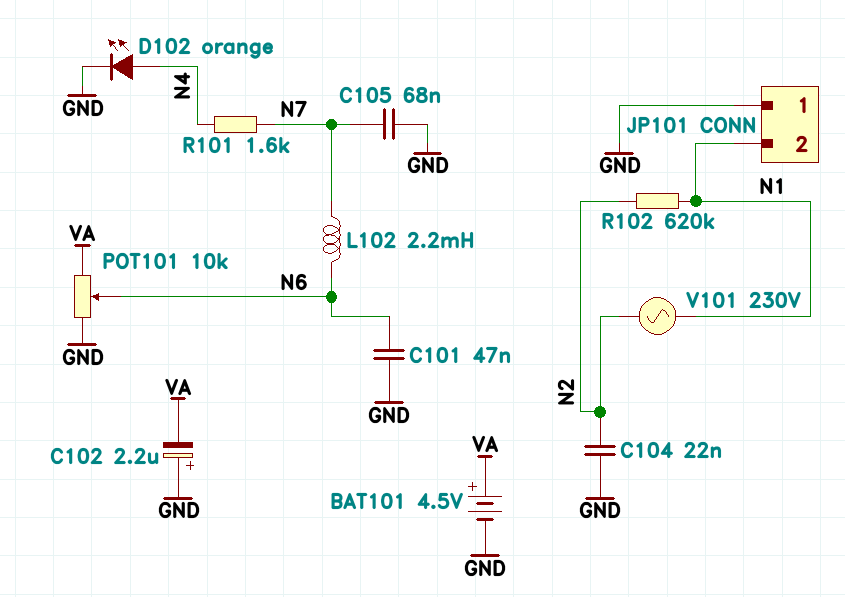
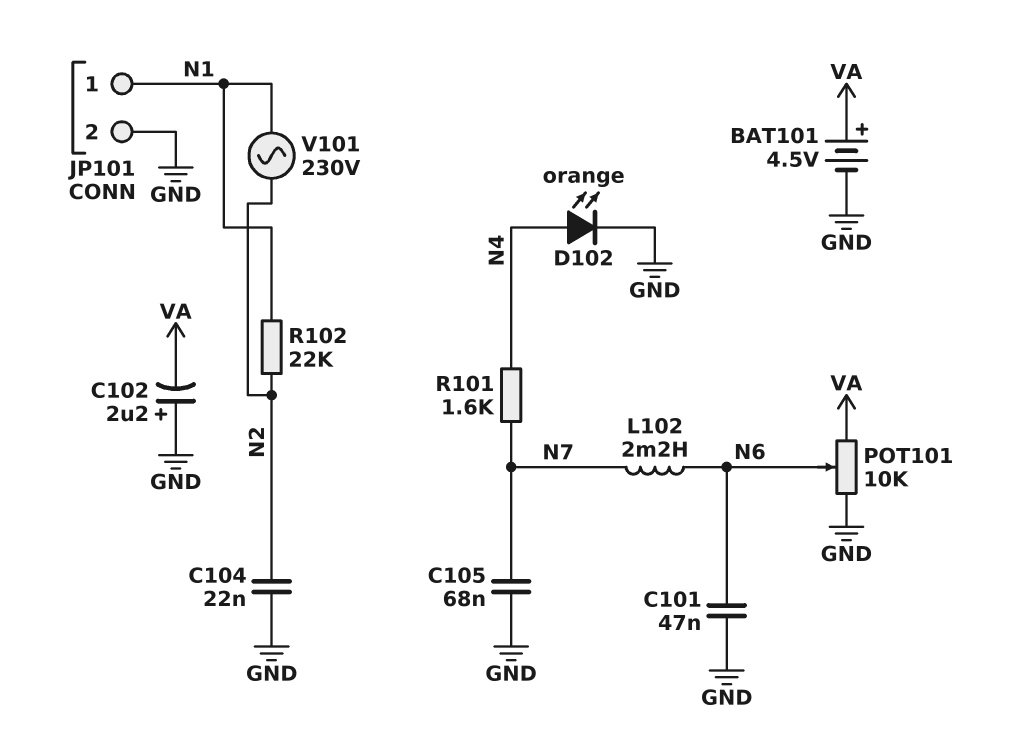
JP101 pin 1: GND -> N1
JP101 pin 2: N1 -> GND
R102: 620k (N1, N2) -> 22k (N1, N2)

